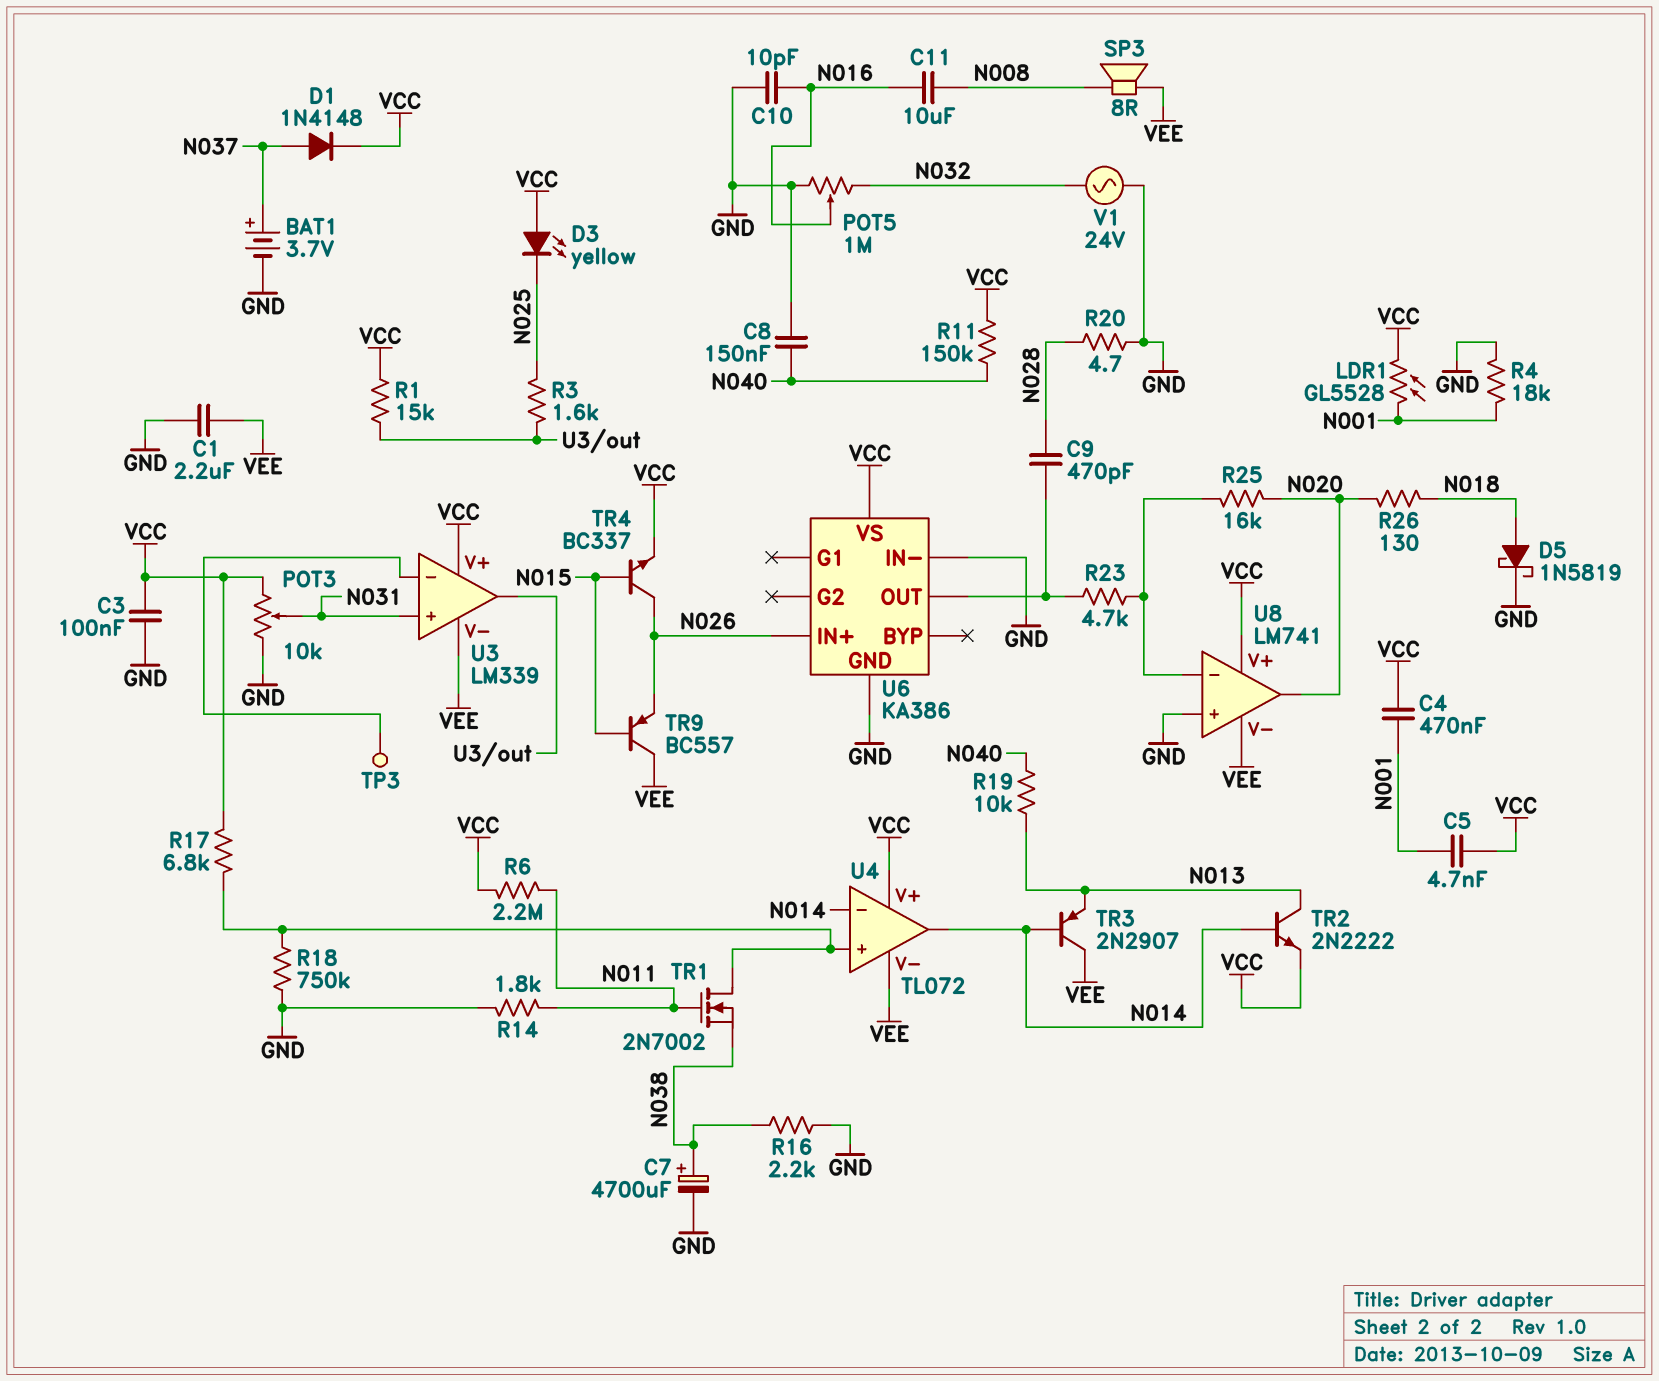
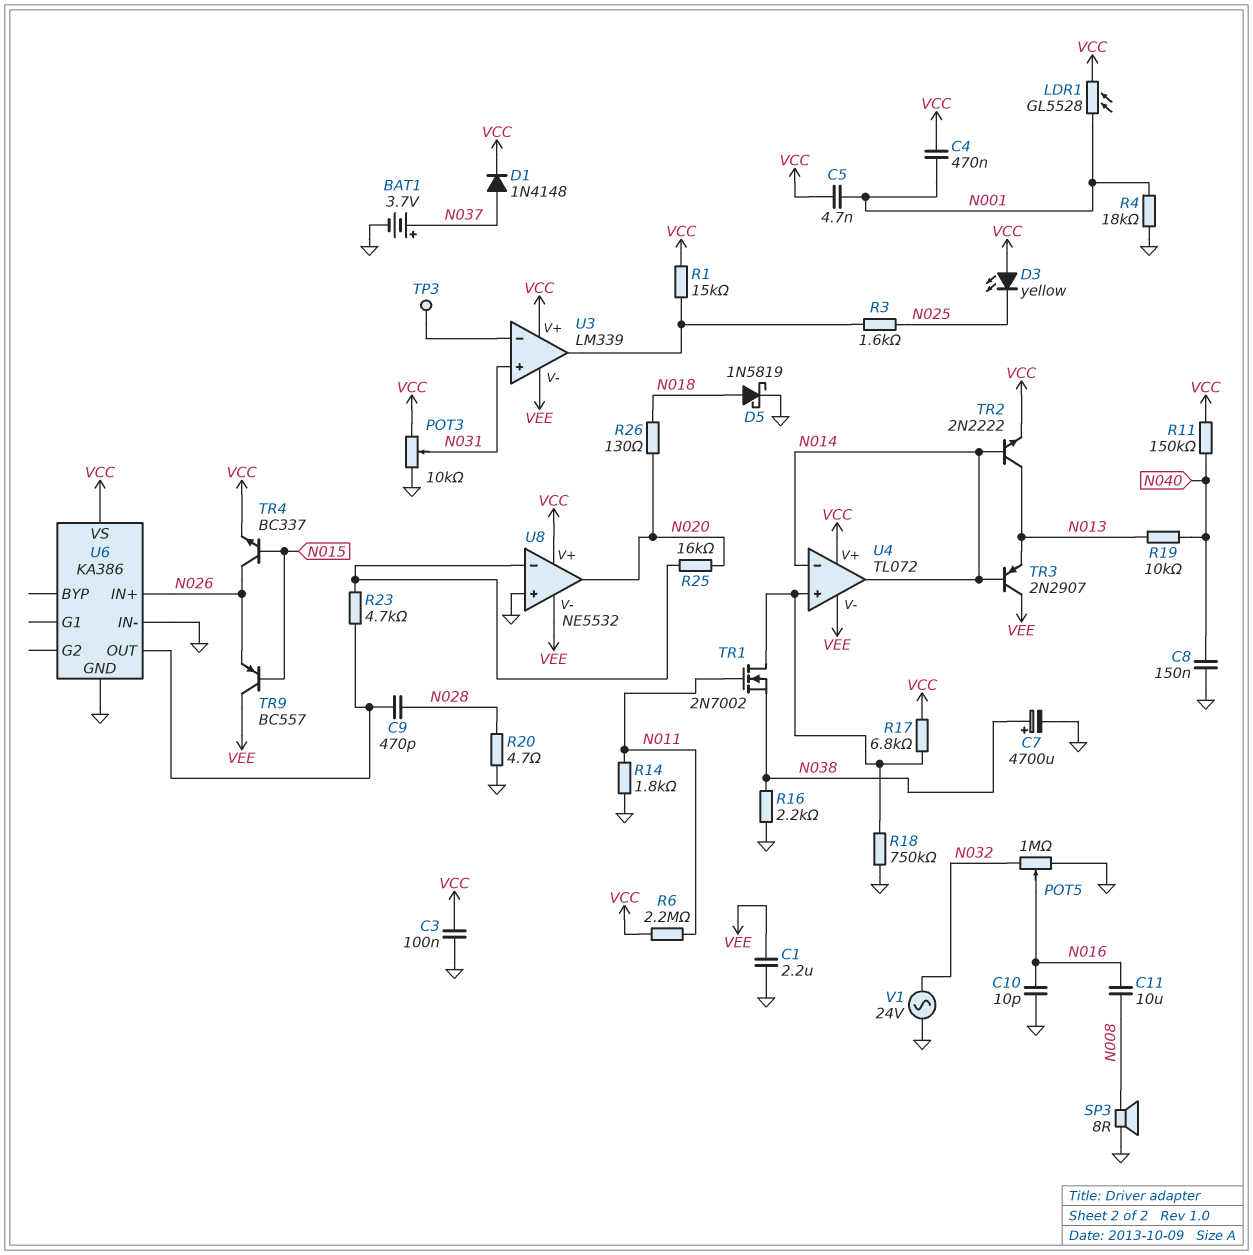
SP3: speaker 8R (N008, VEE) -> speaker 8R (GND, N008)
U8: LM741 -> NE5532

